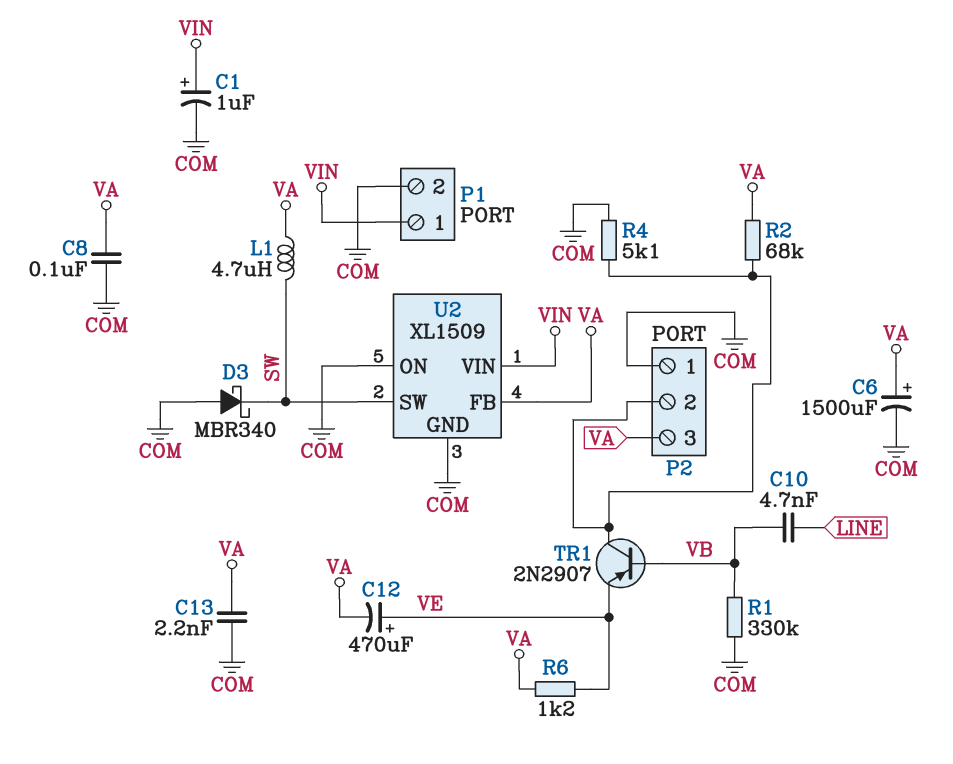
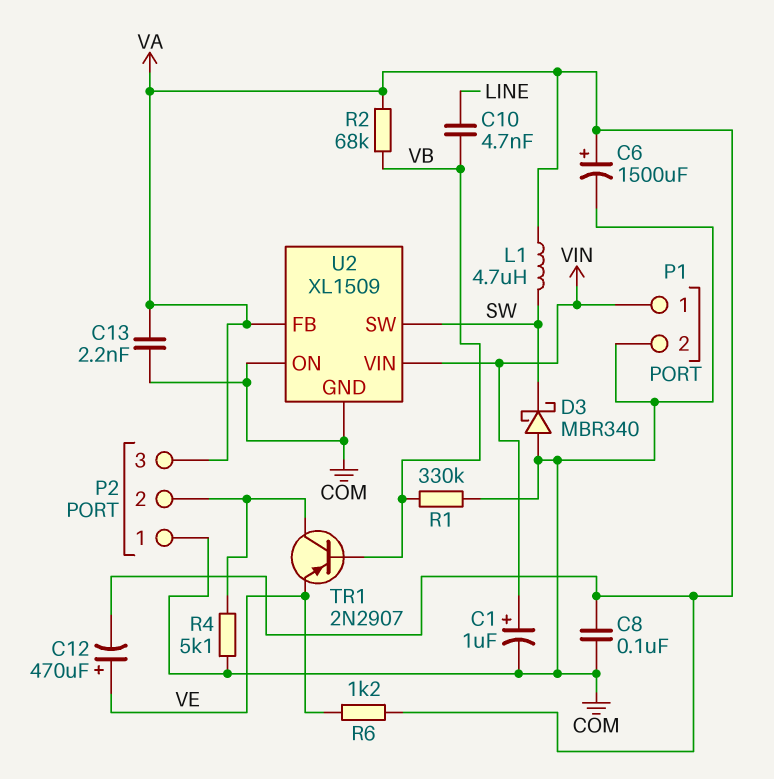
R2: 68k (P2/2, VA) -> 68k (VA, VB)

